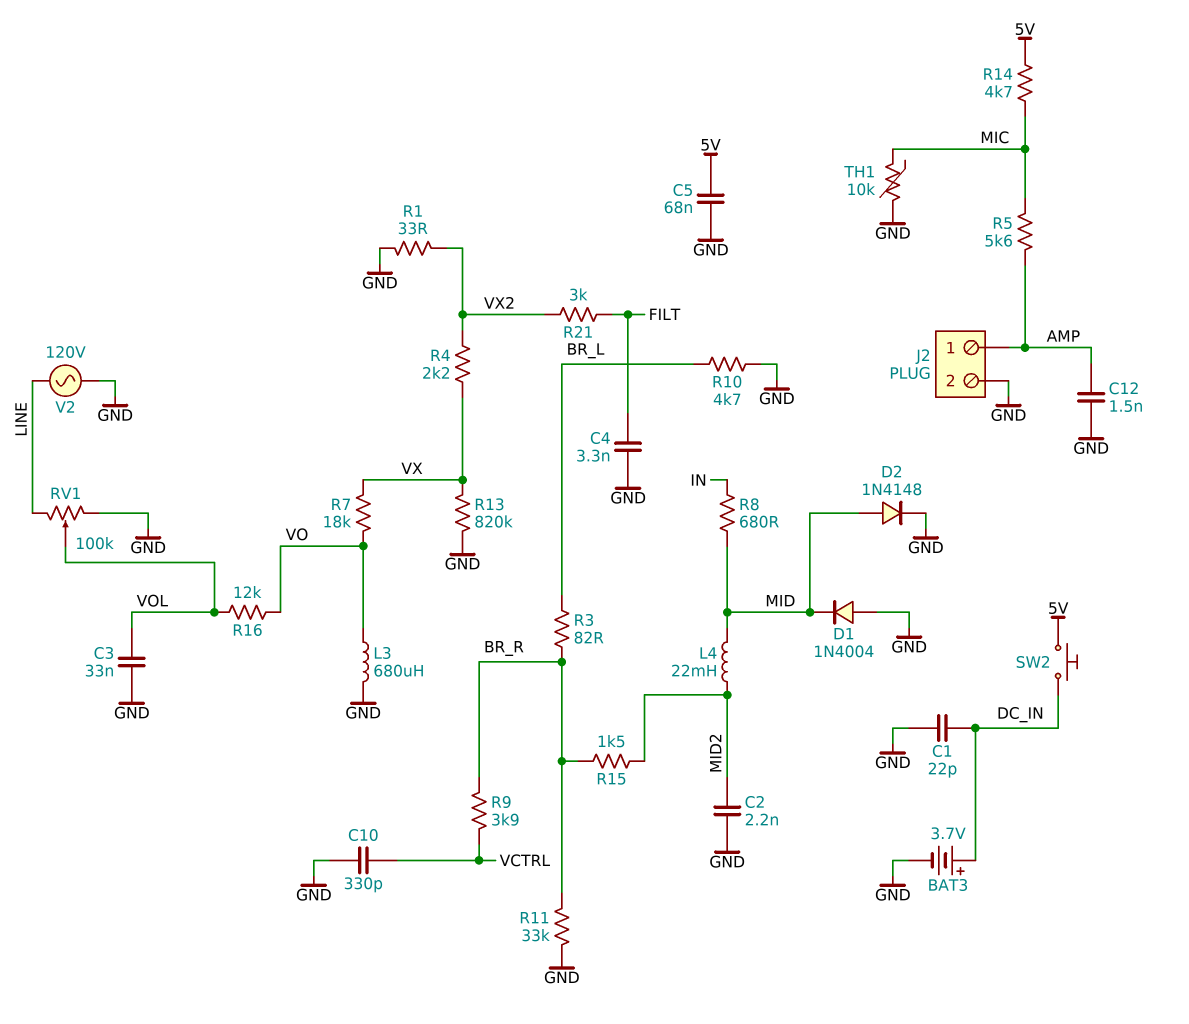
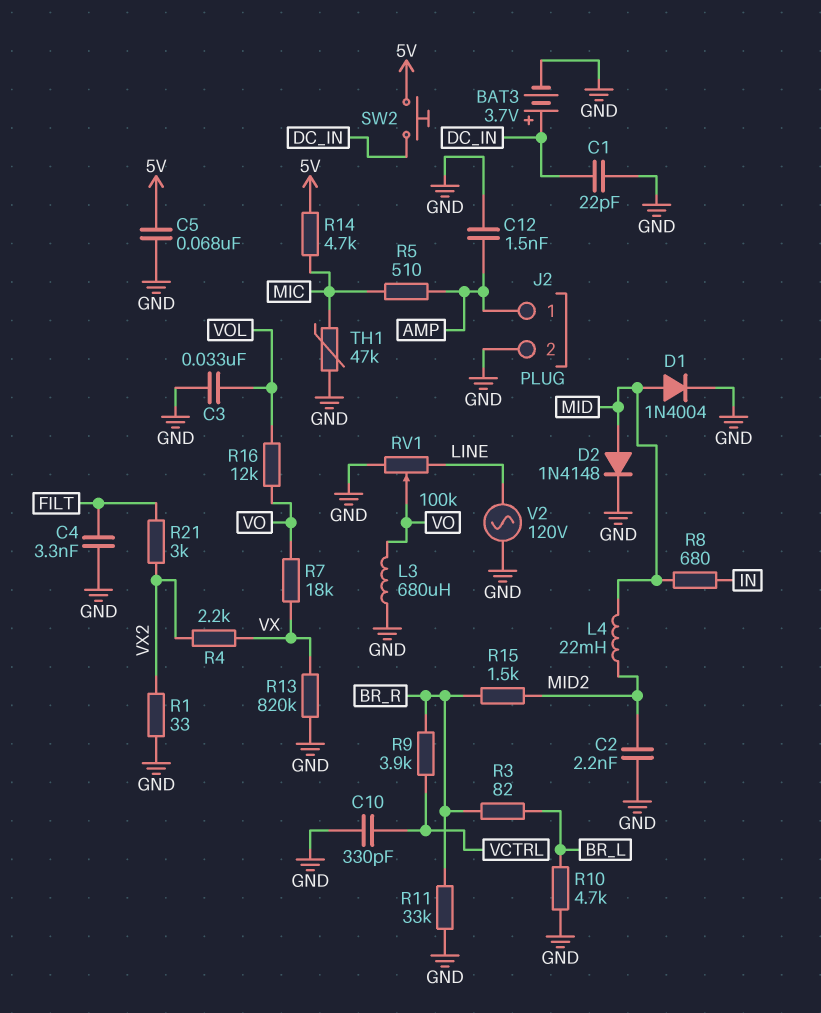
D1: diode 1N4004 (A GND, K MID) -> diode 1N4004 (A MID, K GND)
R5: 5.6k (AMP, MIC) -> 510 (AMP, MIC)
RV1: 100k (GND, LINE, wiper VOL) -> 100k (GND, LINE, wiper VO)
TH1: 10k (GND, MIC) -> 47k (GND, MIC)

